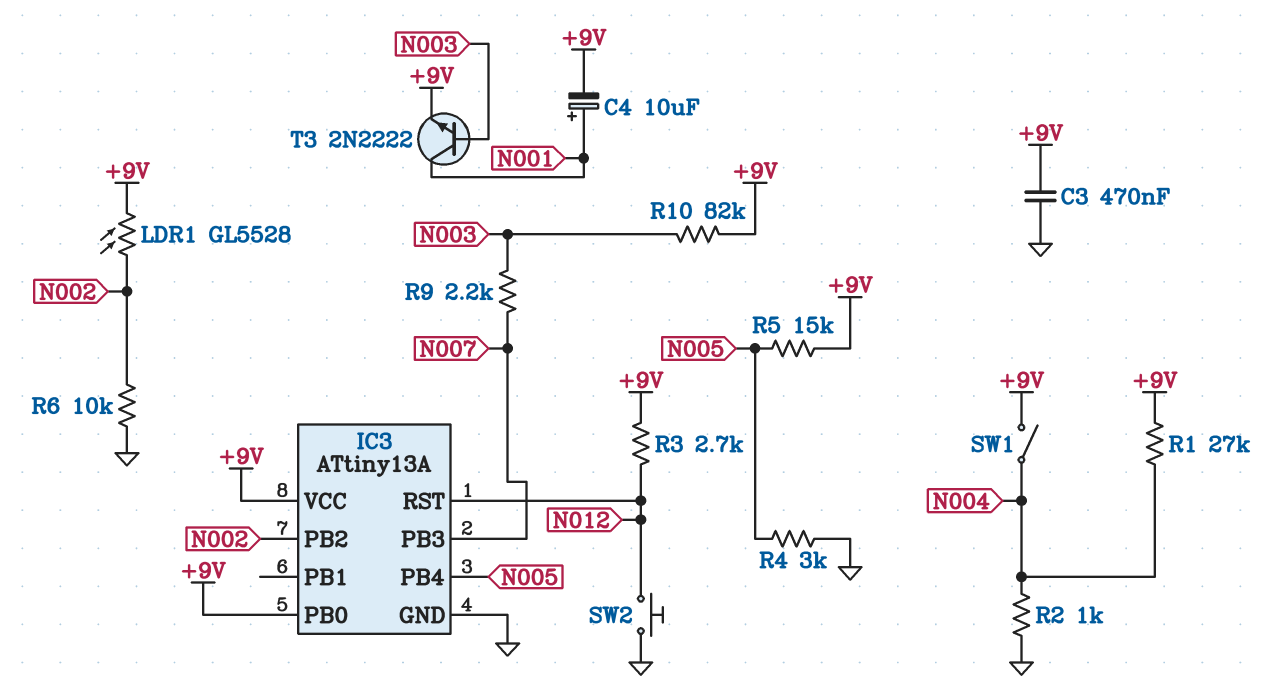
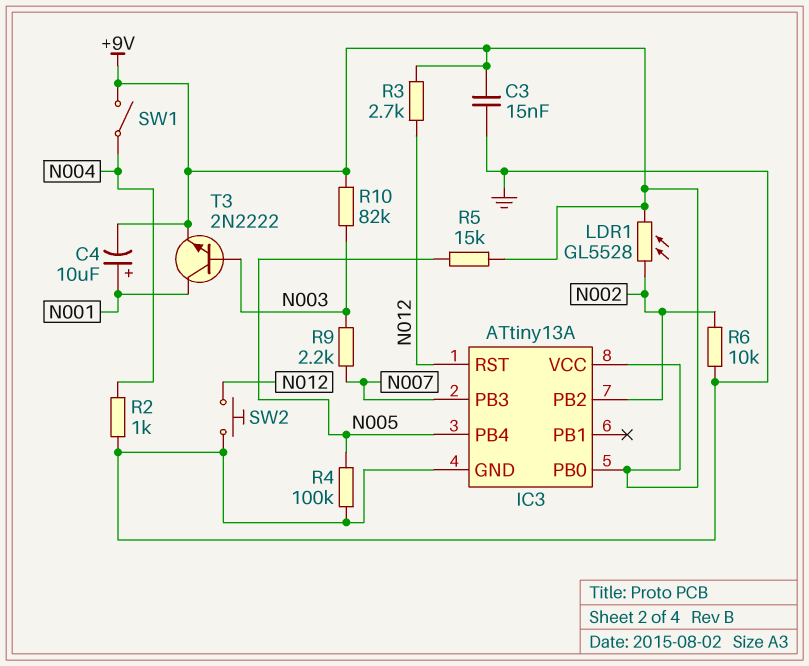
C3: 470nF (+9V, GND) -> 15nF (+9V, GND)
R1: 27k (+9V, N004) -> none
R4: 3k (GND, N005) -> 100k (GND, N005)

